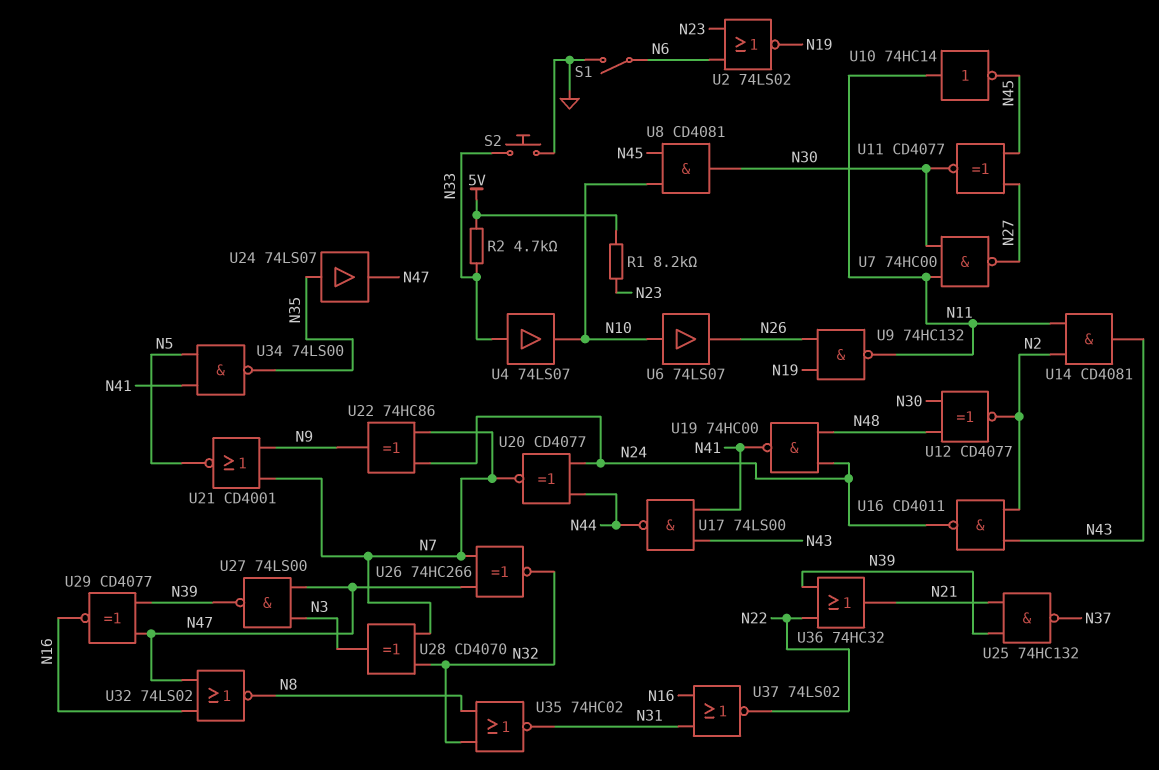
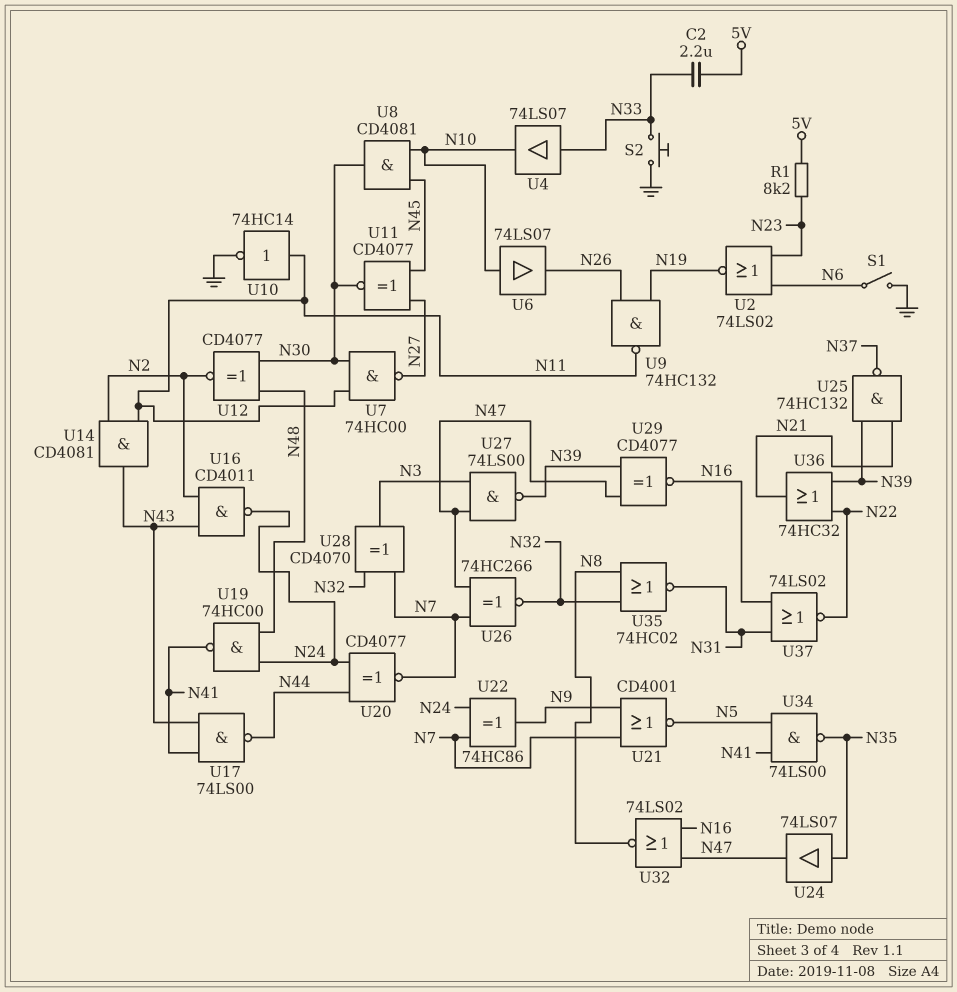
C2: none -> 2.2uF (5V, N33)
R2: 4.7k (5V, N33) -> none
U10: NOT 74HC14 (in N11, out N45) -> NOT 74HC14 (in N11, out GND)

